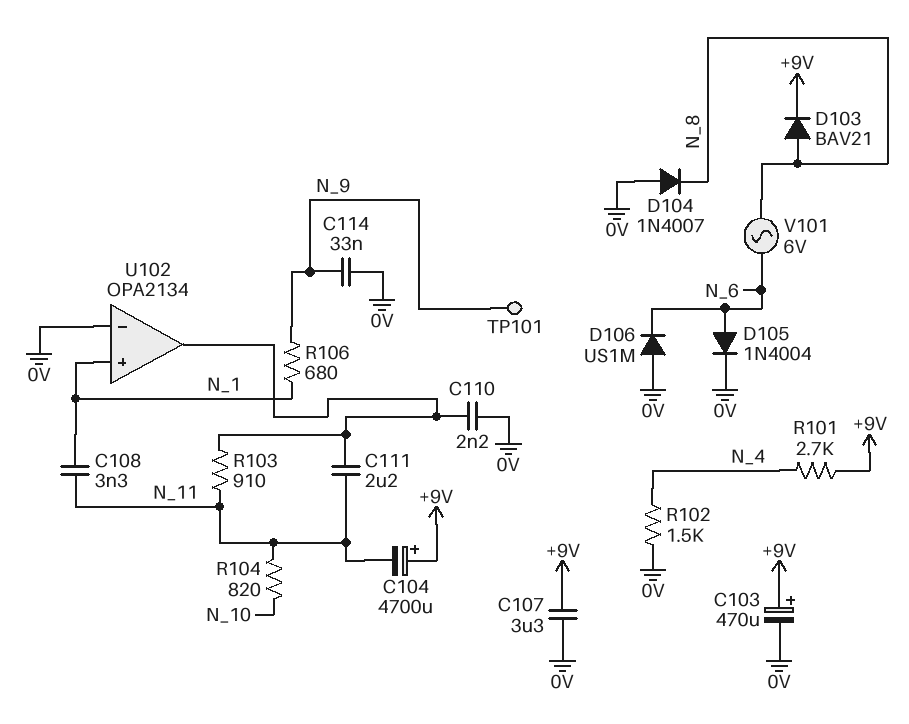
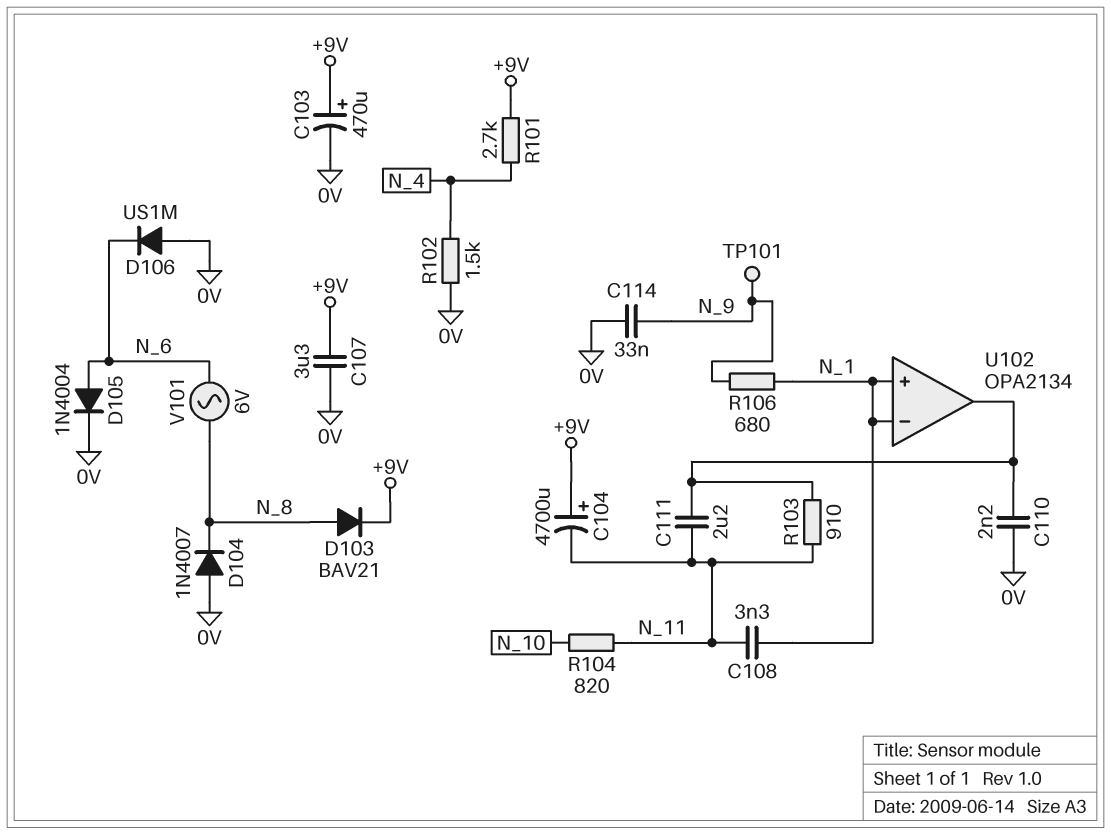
U102 pin in-: 0V -> N_1

